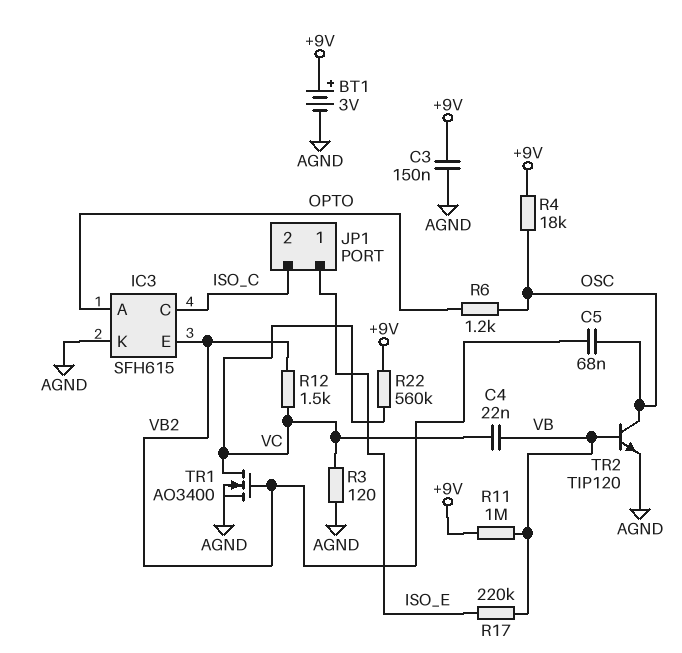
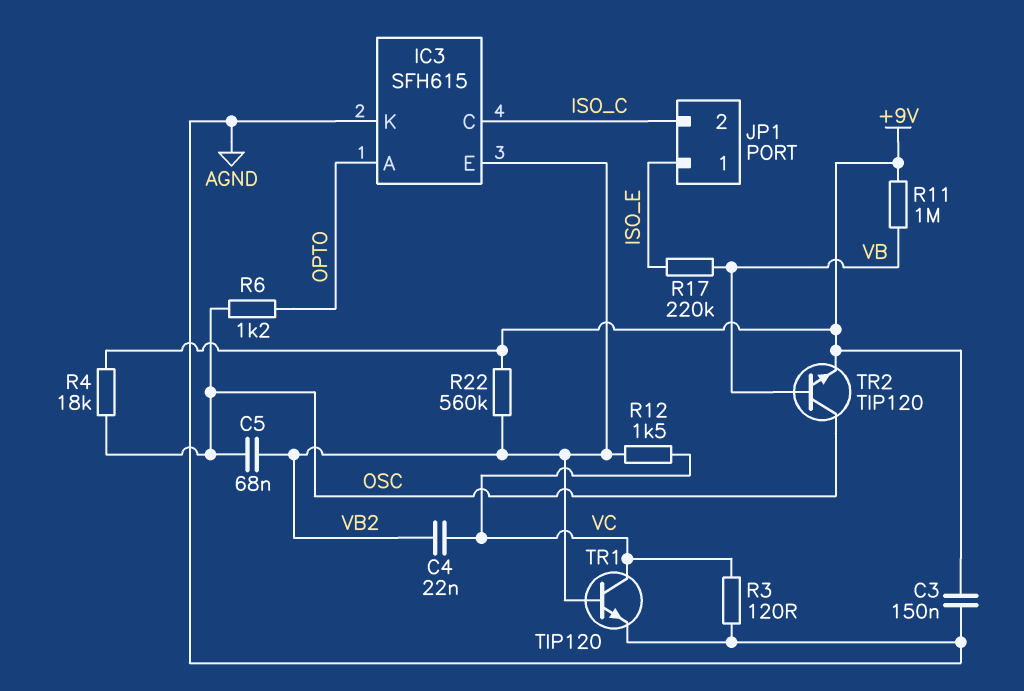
BT1: 3V (plus +9V, minus AGND) -> none
C4: 22nF (VB, VC) -> 22nF (VB2, VC)
R22: 560k (+9V, VC) -> 560k (+9V, VB2)
TR1: NMOS AO3400 (G VB2, D VC, S AGND) -> NPN TIP120 (B VB2, C VC, E AGND)
TR2: NPN TIP120 (B VB, C OSC, E AGND) -> NPN TIP120 (B VB, C OSC, E +9V)

